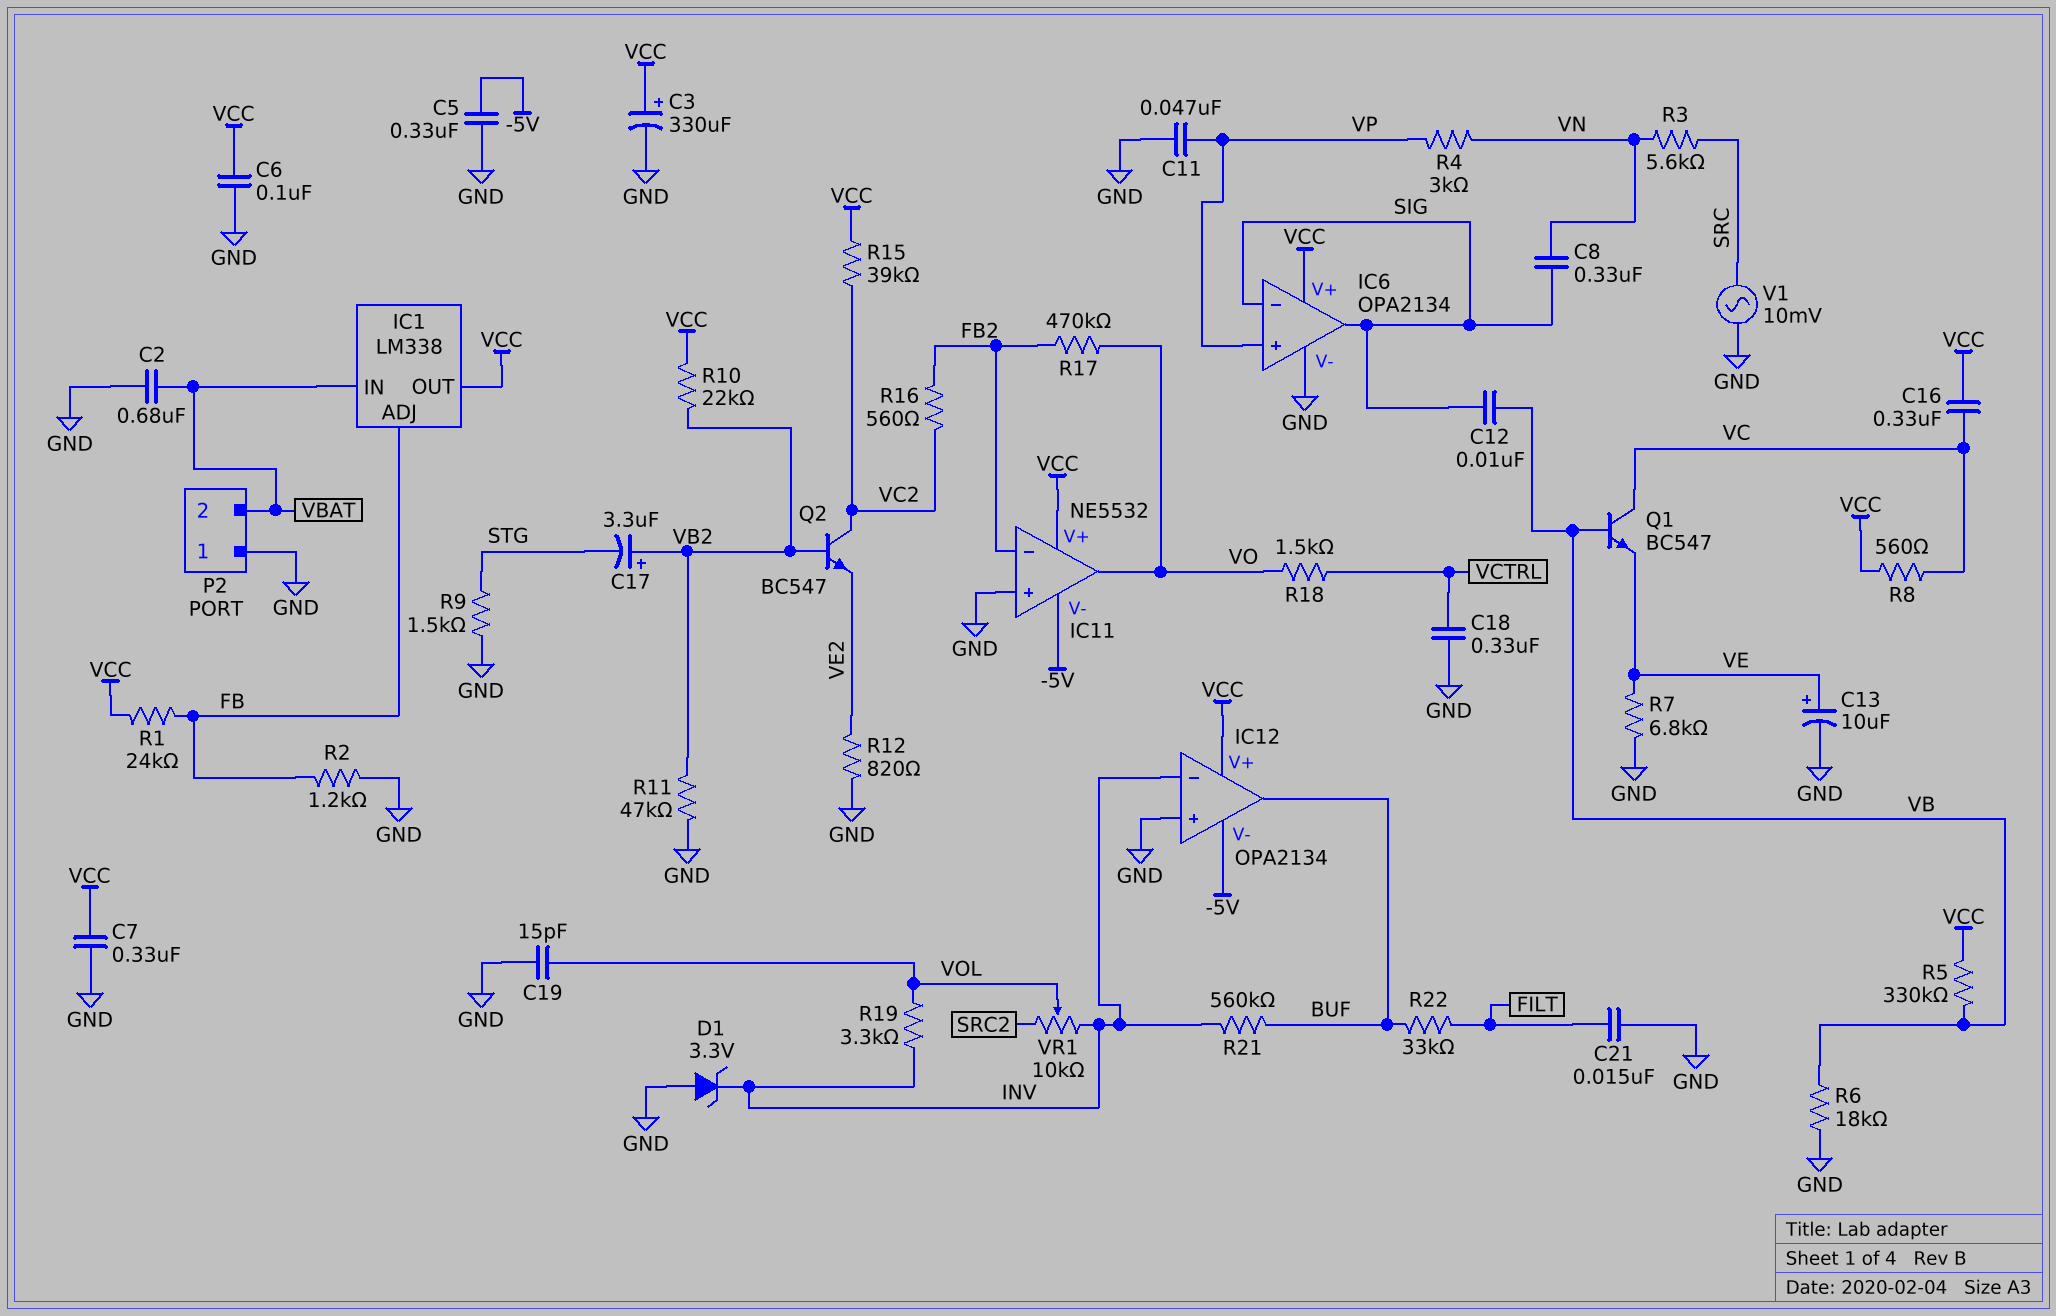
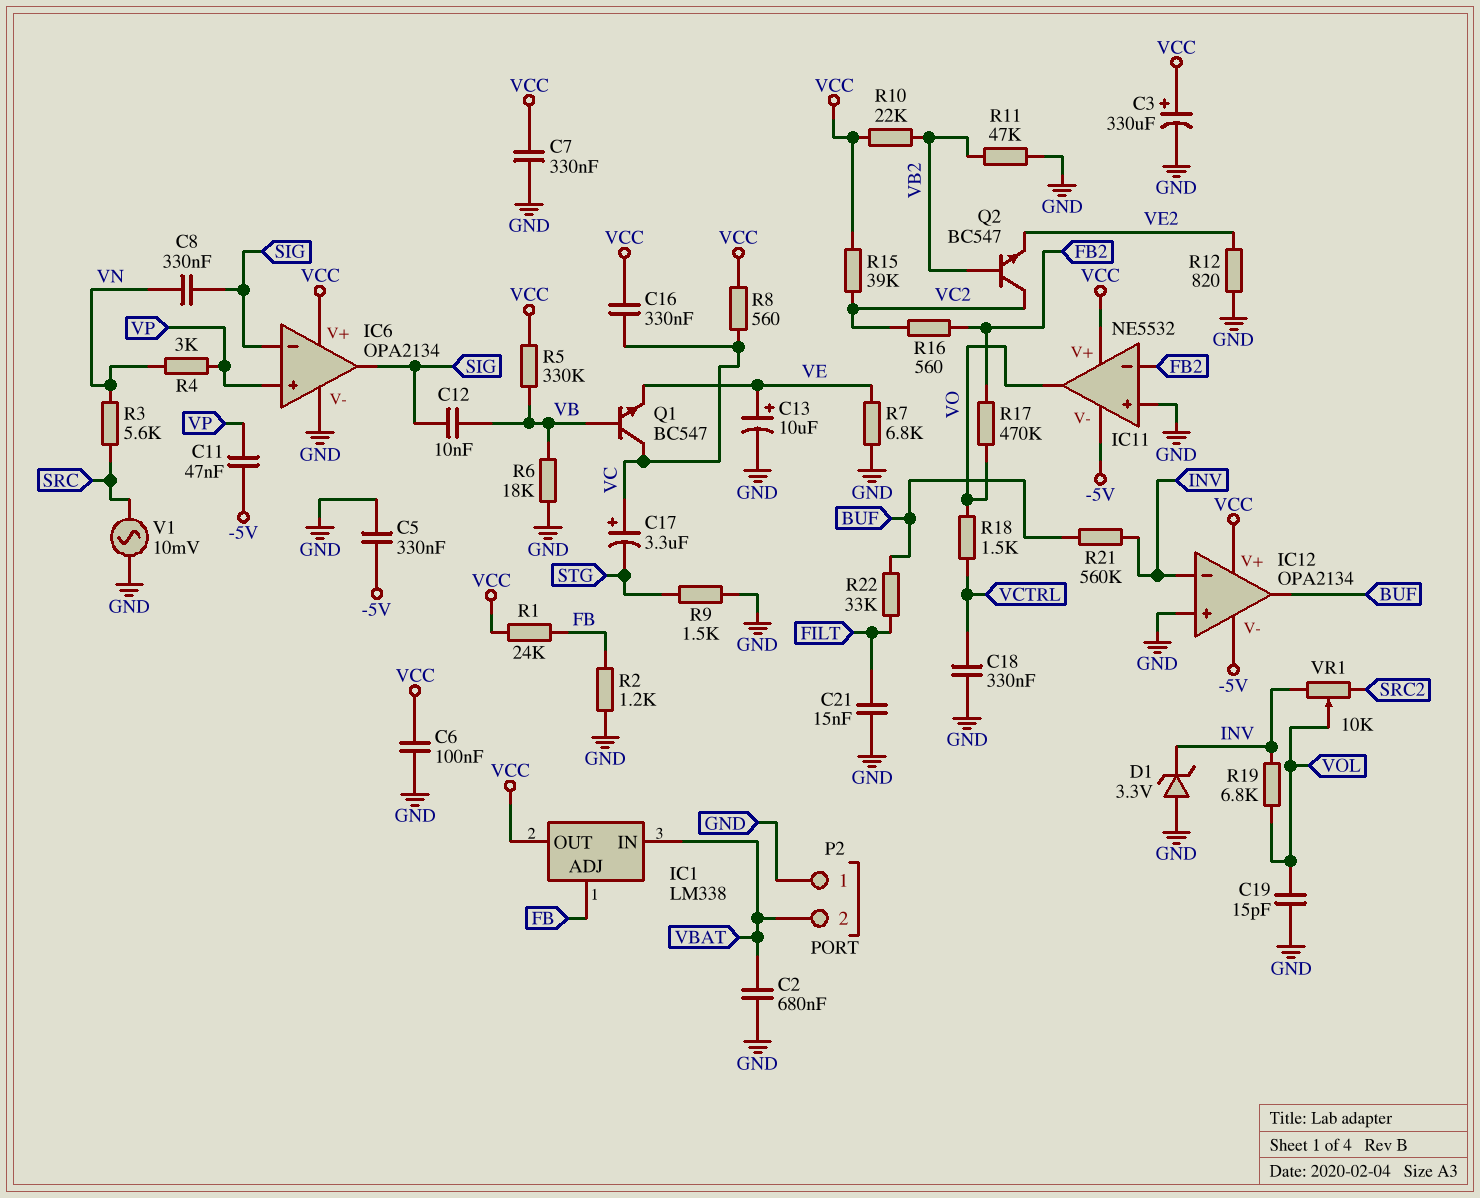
C11: 47nF (GND, VP) -> 47nF (-5V, VP)
C17: 3.3uF (plus VB2, minus STG) -> 3.3uF (plus VC, minus STG)
R19: 3.3k (INV, VOL) -> 6.8k (INV, VOL)

